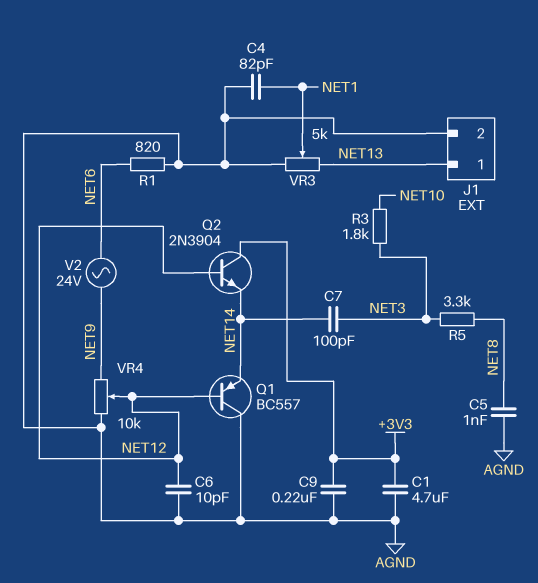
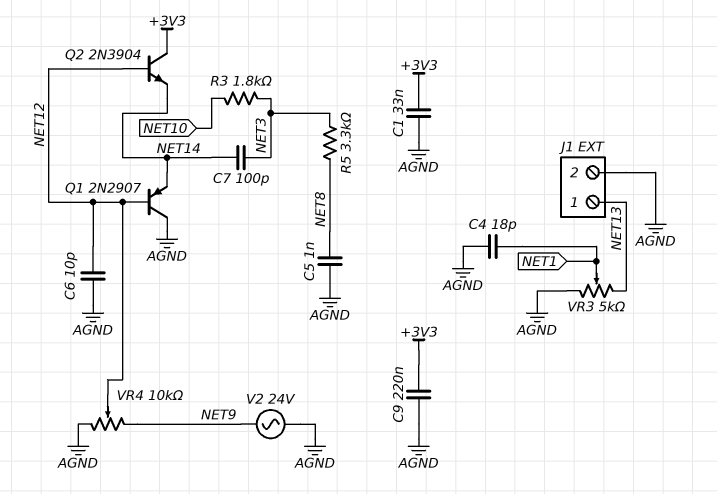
C1: 4.7uF (+3V3, AGND) -> 33nF (+3V3, AGND)
C4: 82pF (AGND, NET1) -> 18pF (AGND, NET1)
Q1: PNP BC557 (B NET12, C AGND, E NET14) -> PNP 2N2907 (B NET12, C AGND, E NET14)
R1: 820 (AGND, NET6) -> none
V2: AC 24V (NET6, NET9) -> AC 24V (AGND, NET9)

